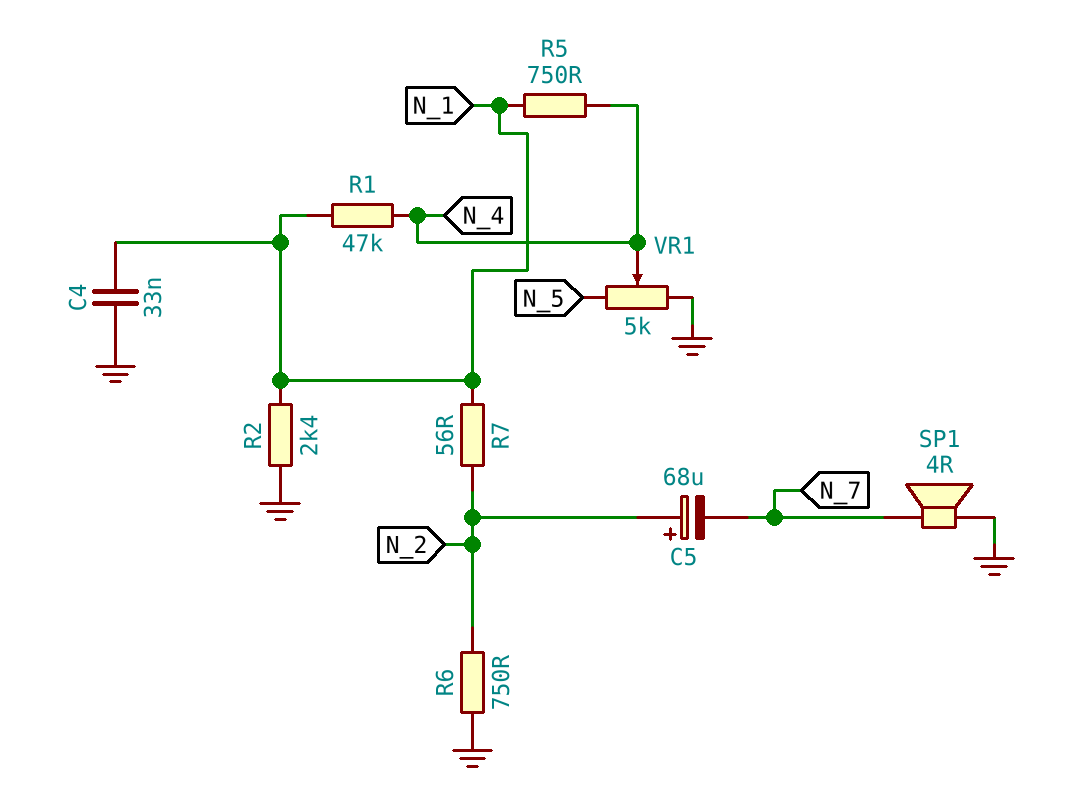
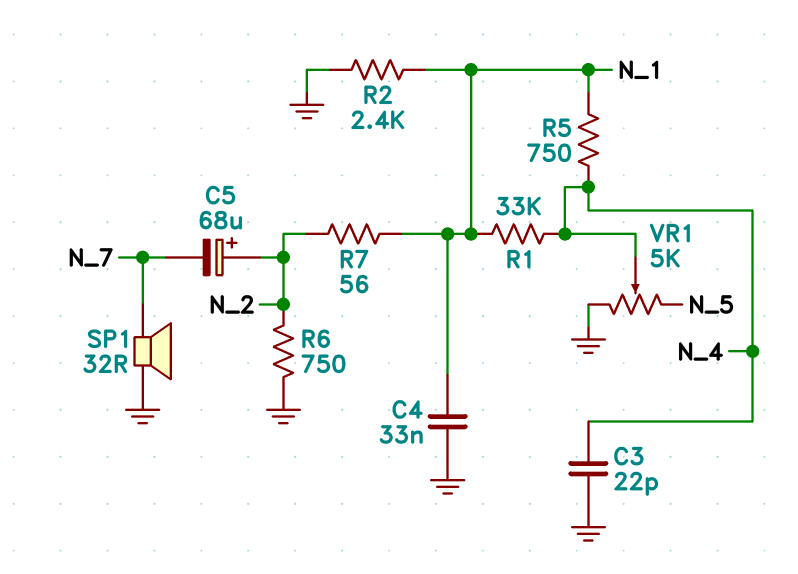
C3: none -> 22pF (GND, N_4)
R1: 47k (N_1, N_4) -> 33k (N_1, N_4)
SP1: speaker 4R (GND, N_7) -> speaker 32R (GND, N_7)

